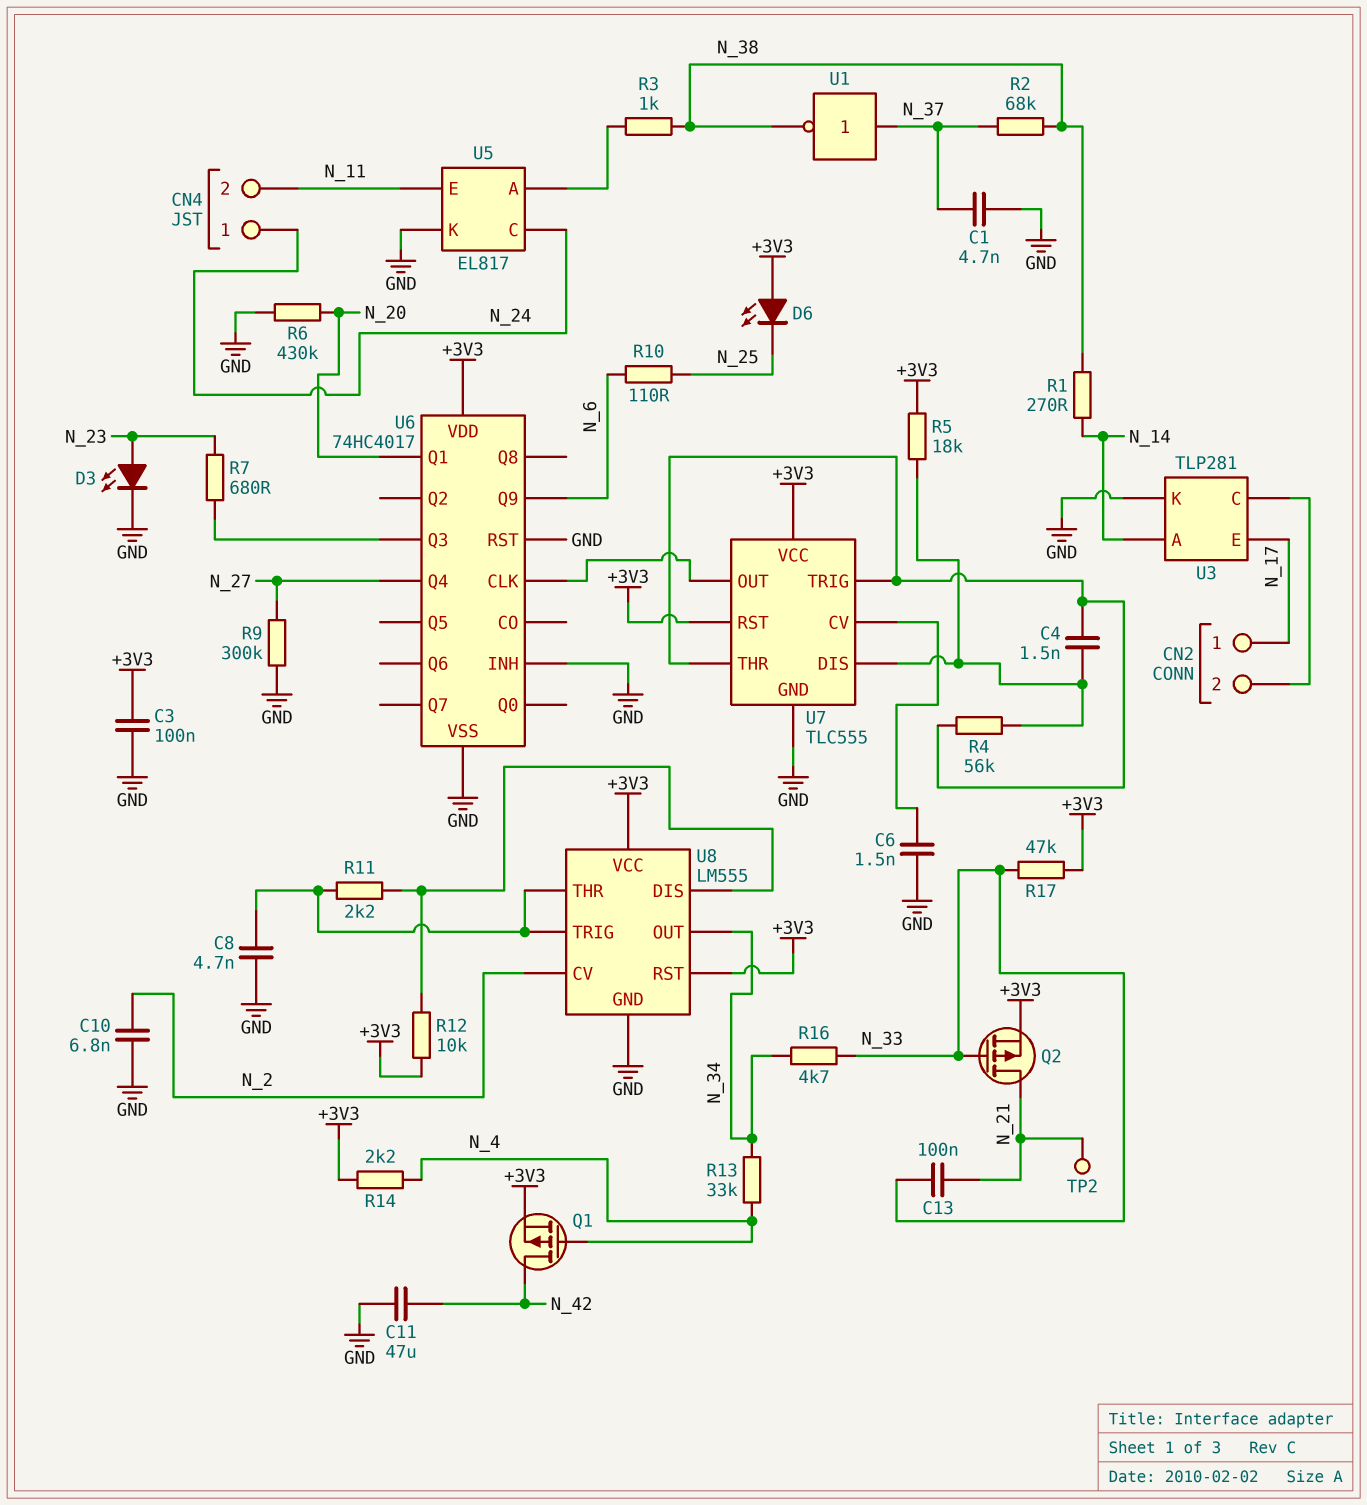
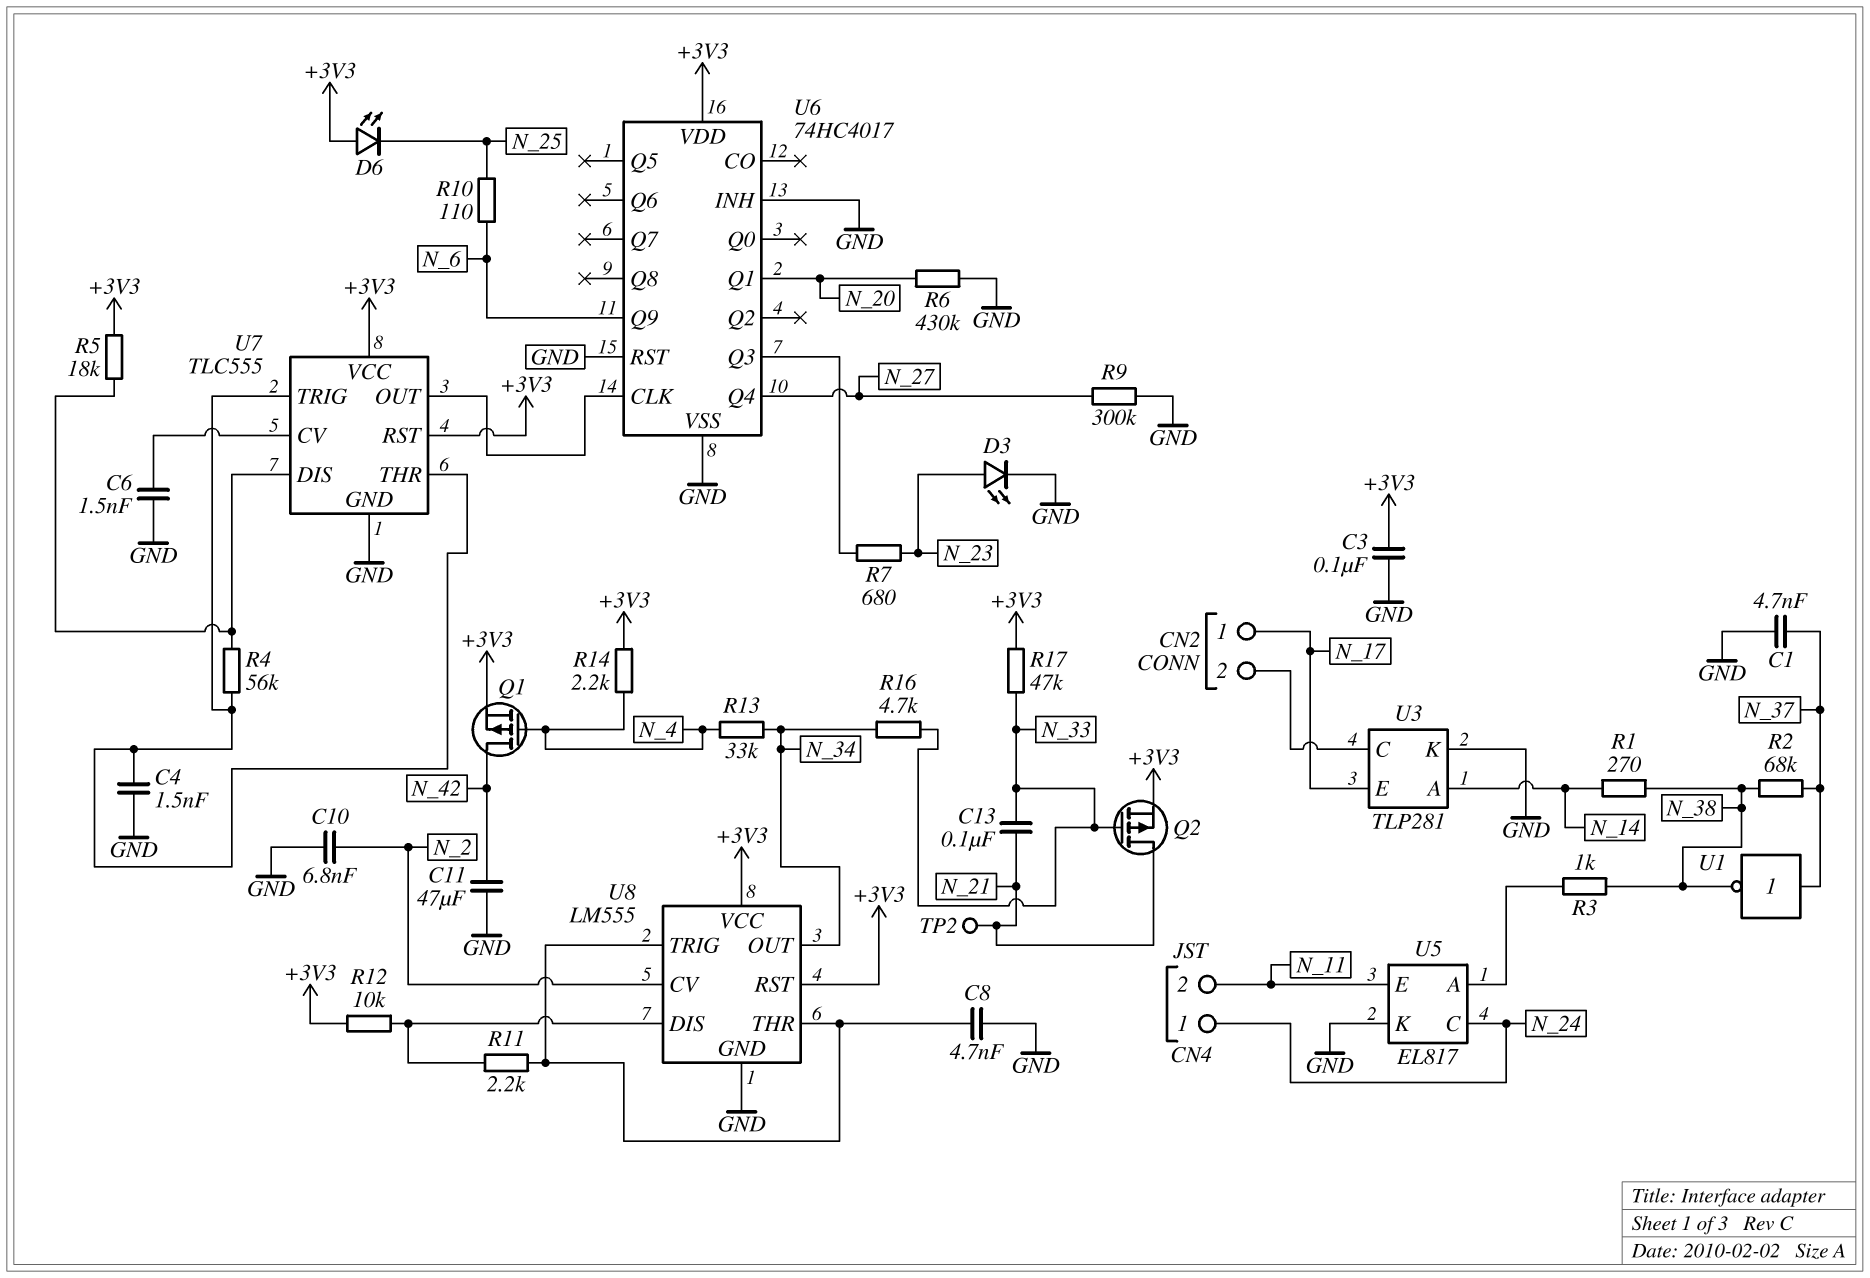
C4: 1.5nF (U7/DIS, U7/THR) -> 1.5nF (GND, U7/THR)

